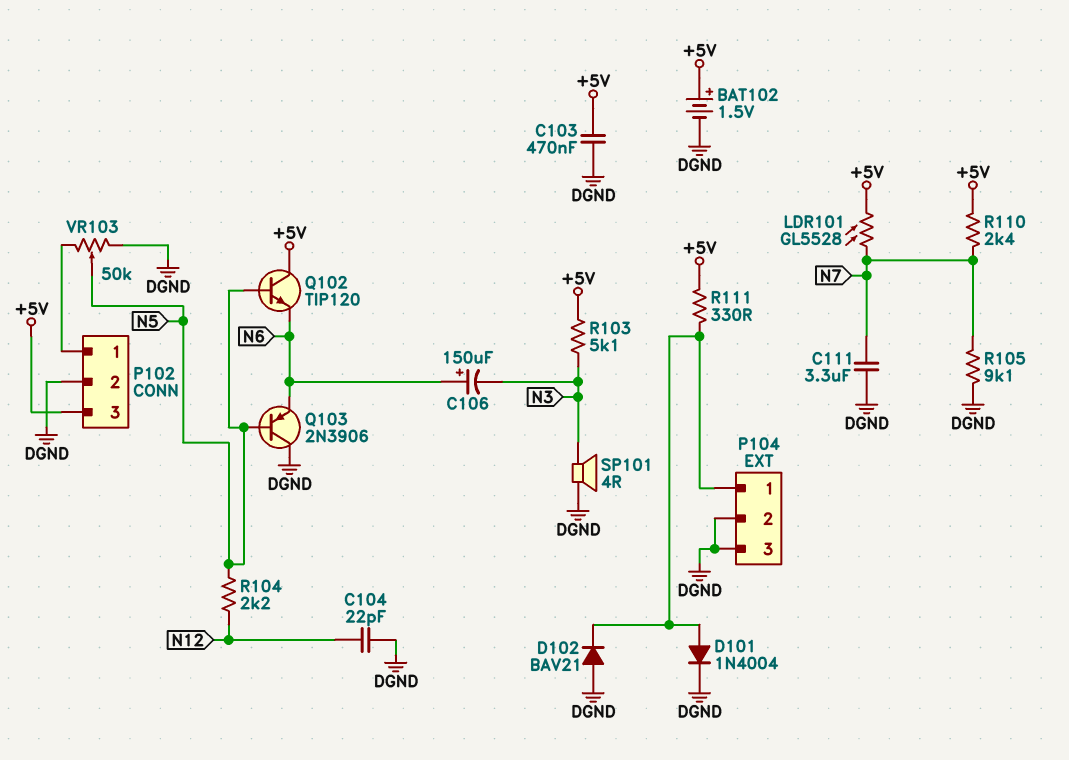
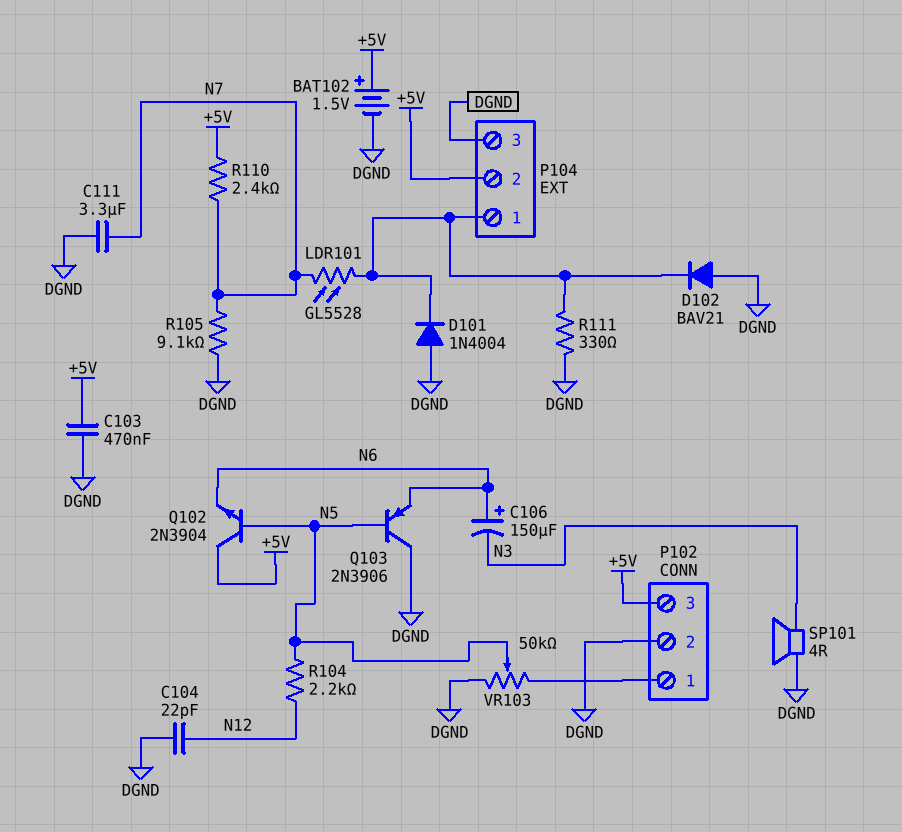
D101: diode 1N4004 (A P104/1, K DGND) -> diode 1N4004 (A DGND, K P104/1)
LDR101: GL5528 (+5V, N7) -> GL5528 (N7, P104/1)
P104 pin 2: DGND -> +5V
Q102: NPN TIP120 (B N5, C +5V, E N6) -> NPN 2N3904 (B N5, C +5V, E N6)
R103: 5.1k (+5V, N3) -> none
R111: 330 (+5V, P104/1) -> 330 (DGND, P104/1)

